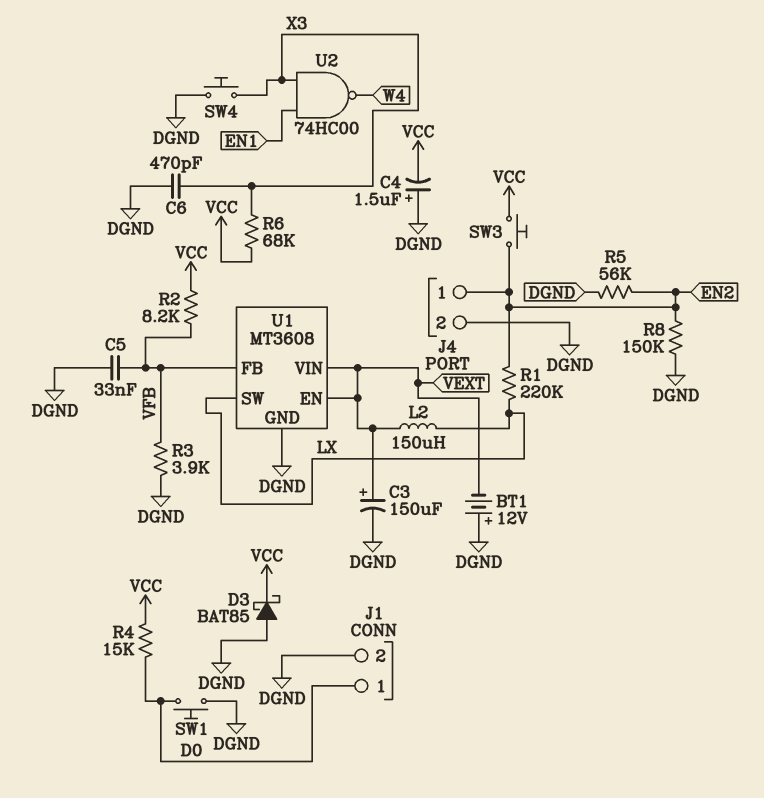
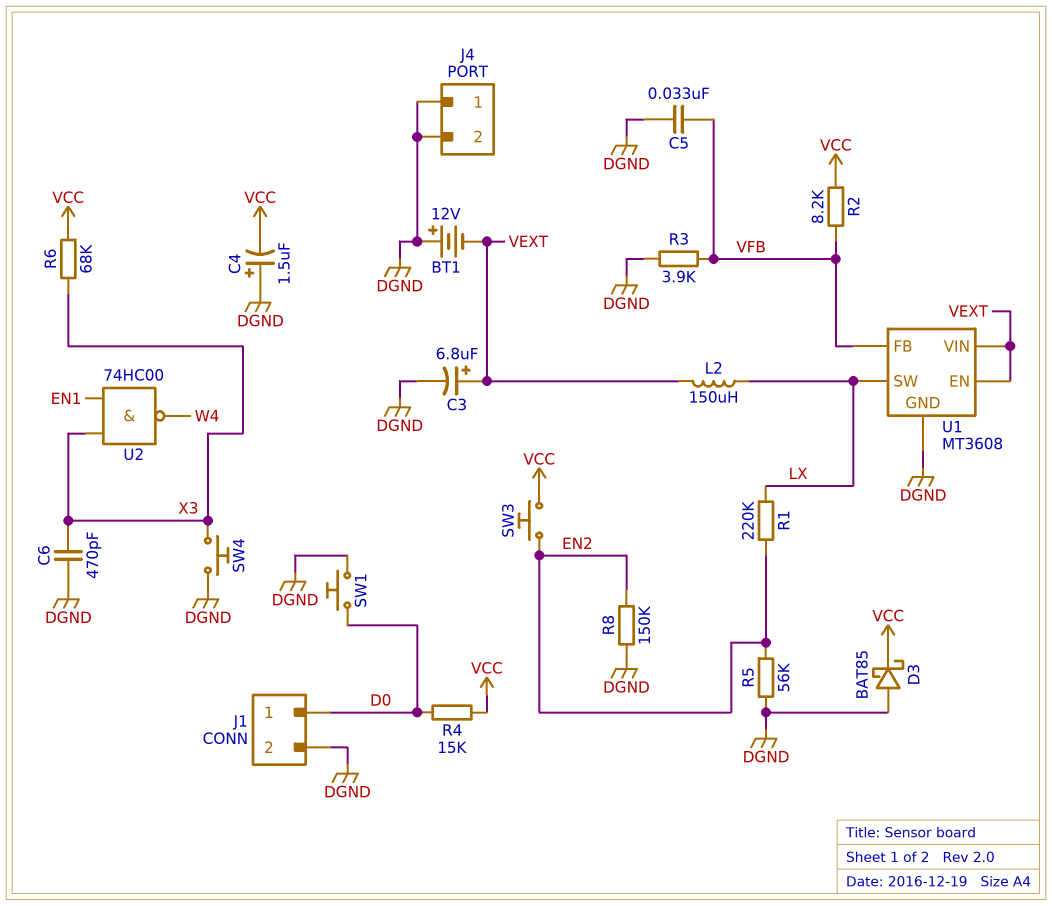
C3: 150uF (plus VEXT, minus DGND) -> 6.8uF (plus VEXT, minus DGND)
J4 pin 1: EN2 -> DGND

